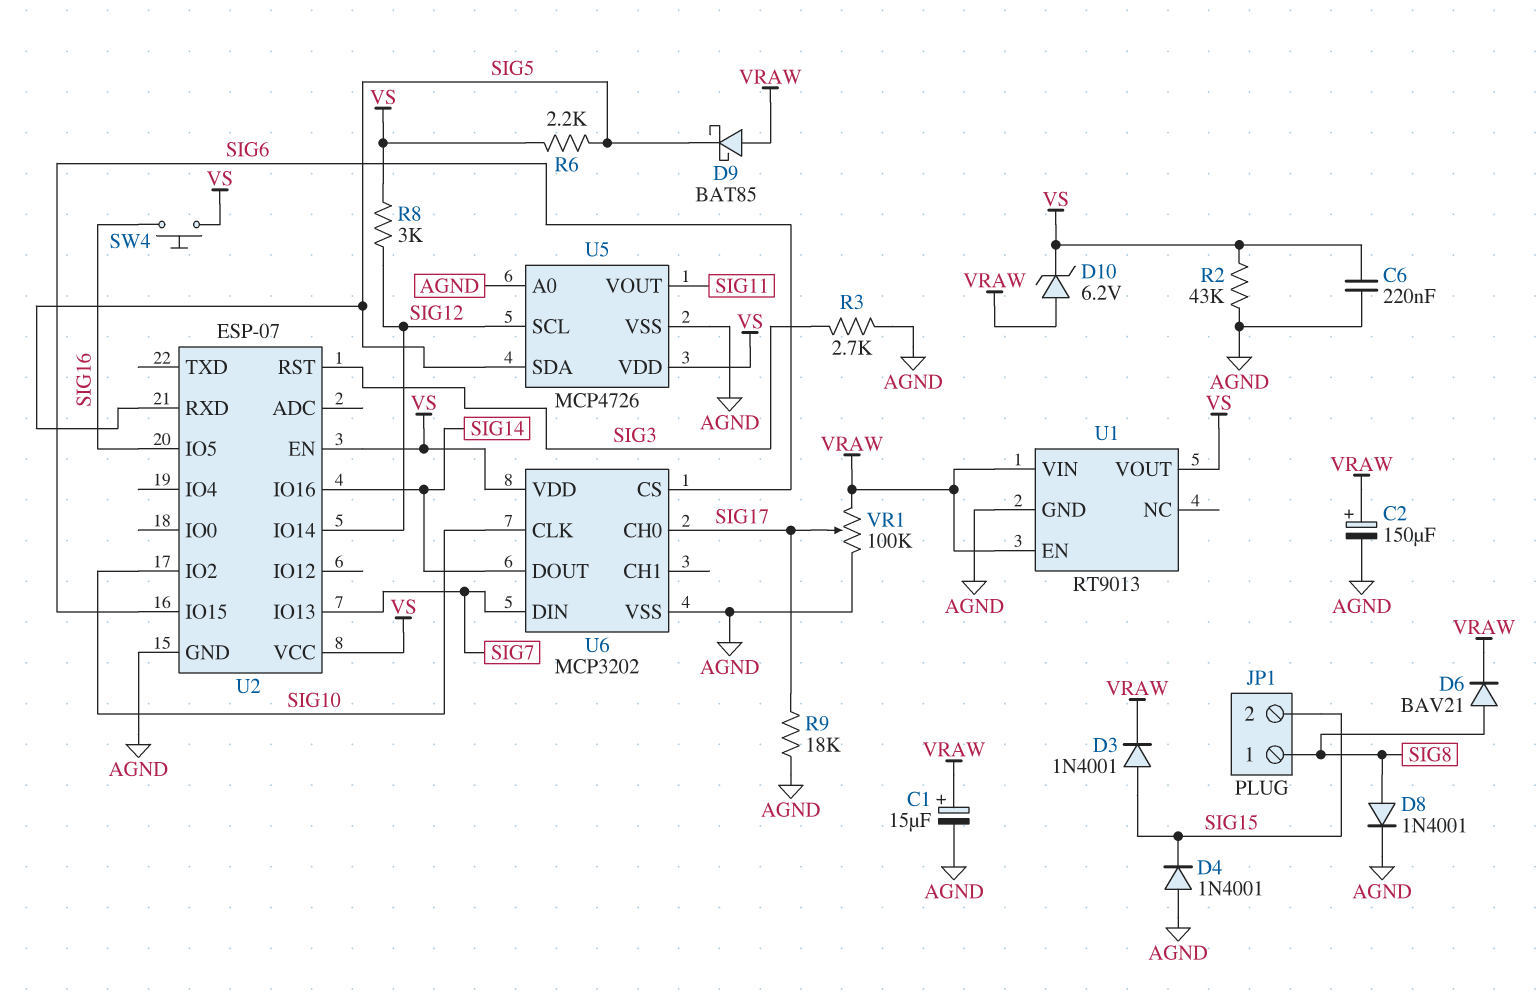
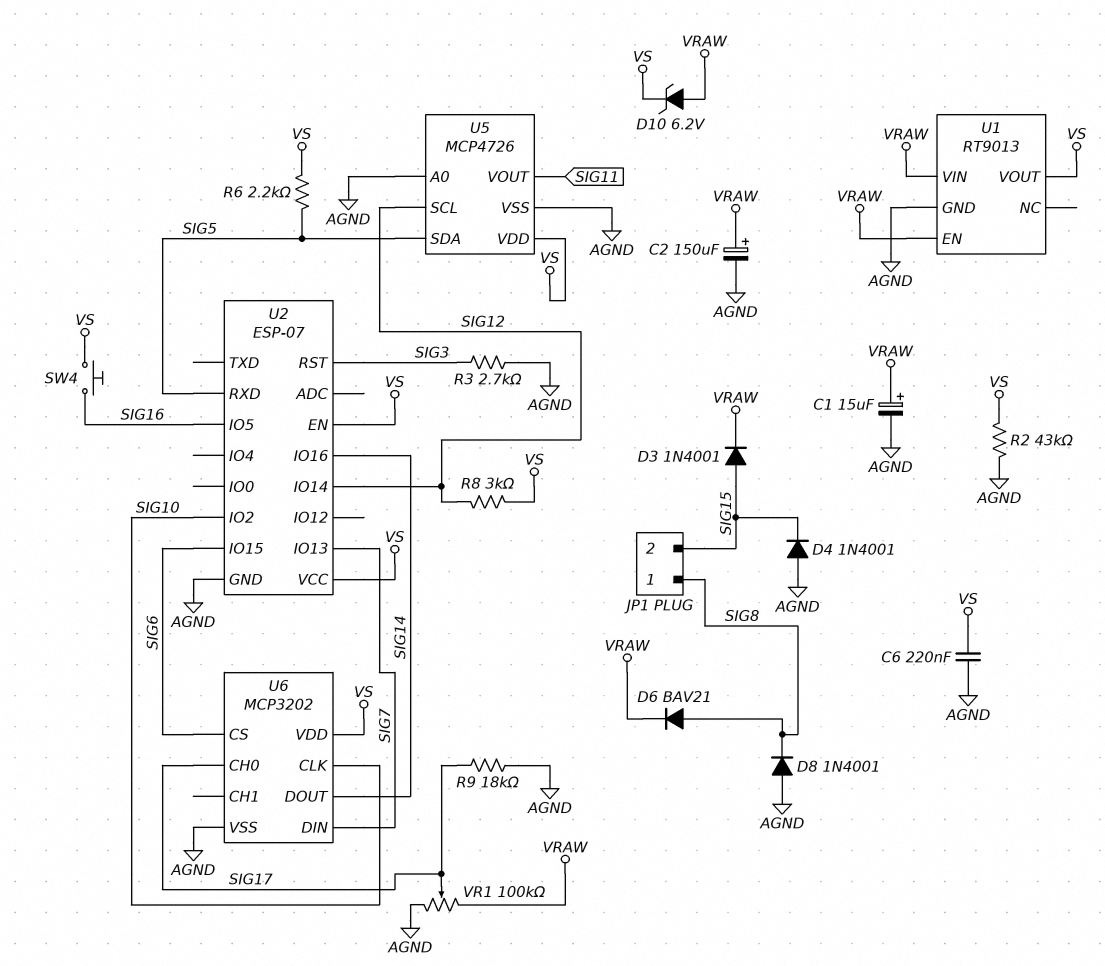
D8: diode 1N4001 (A SIG8, K AGND) -> diode 1N4001 (A AGND, K SIG8)
D9: schottky BAT85 (A VRAW, K SIG5) -> none

